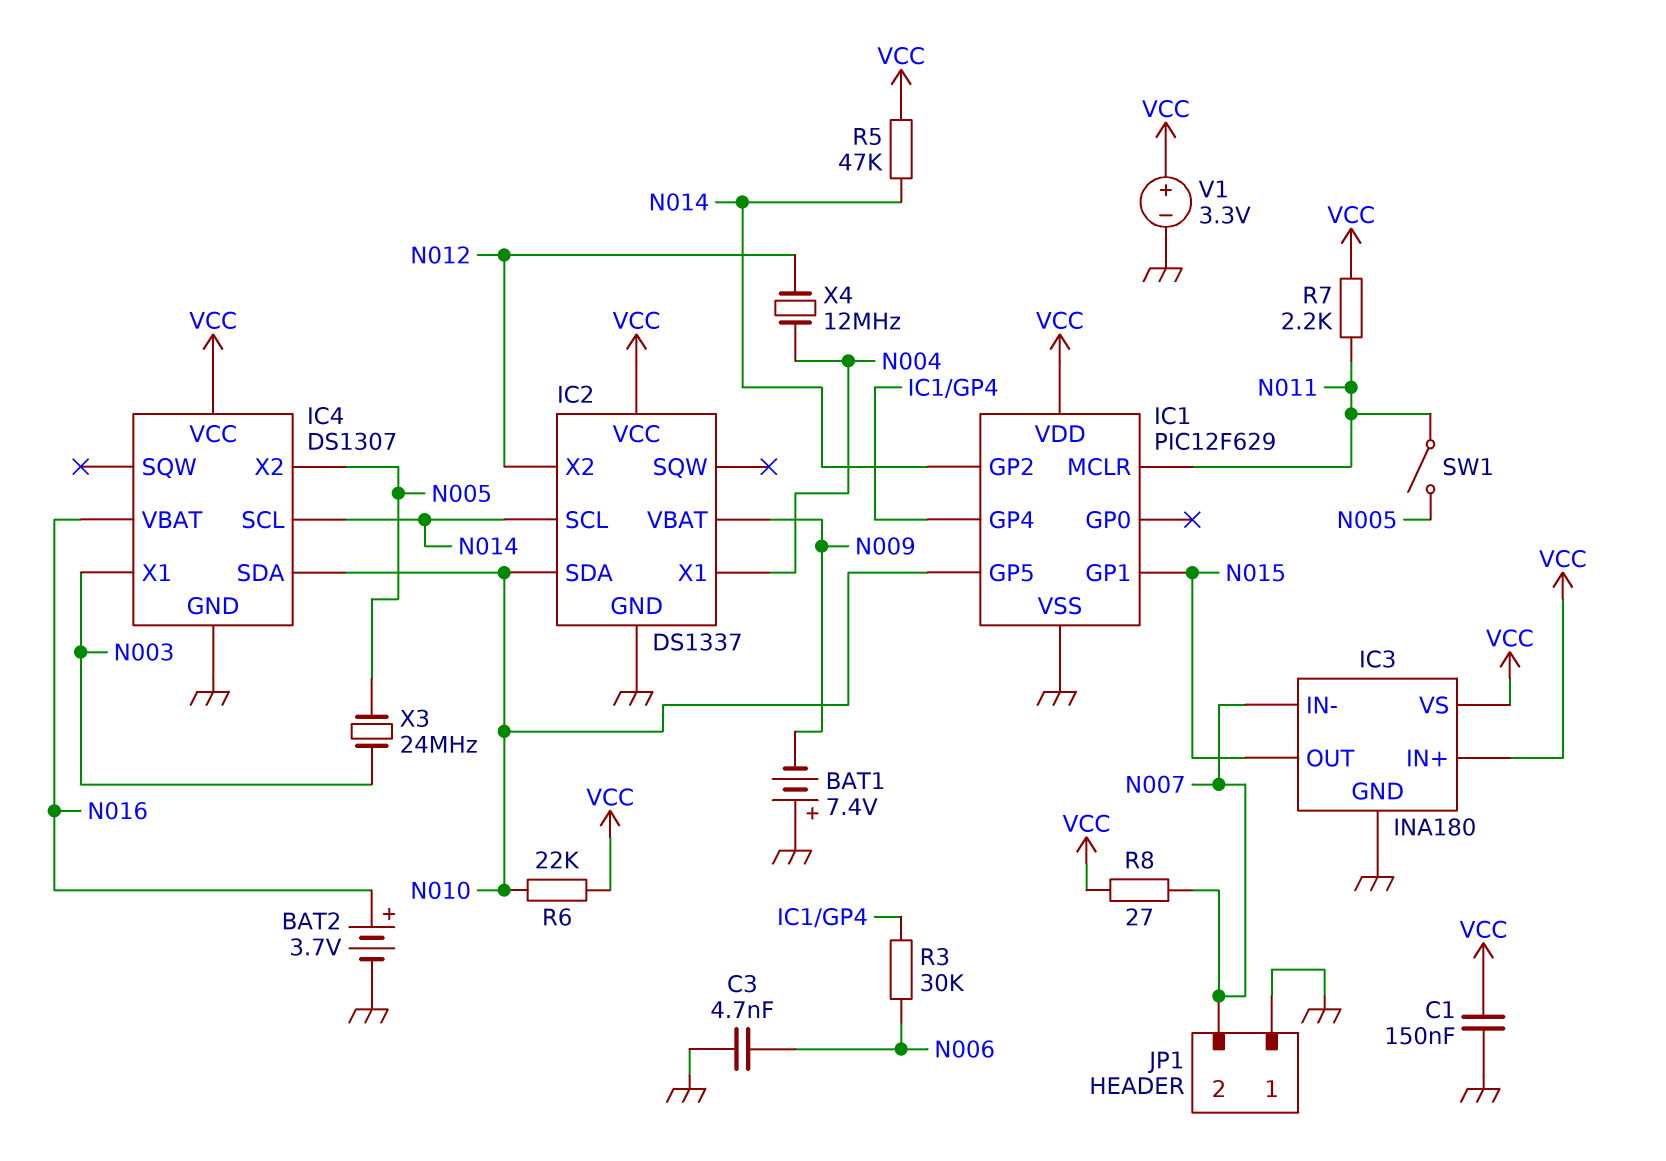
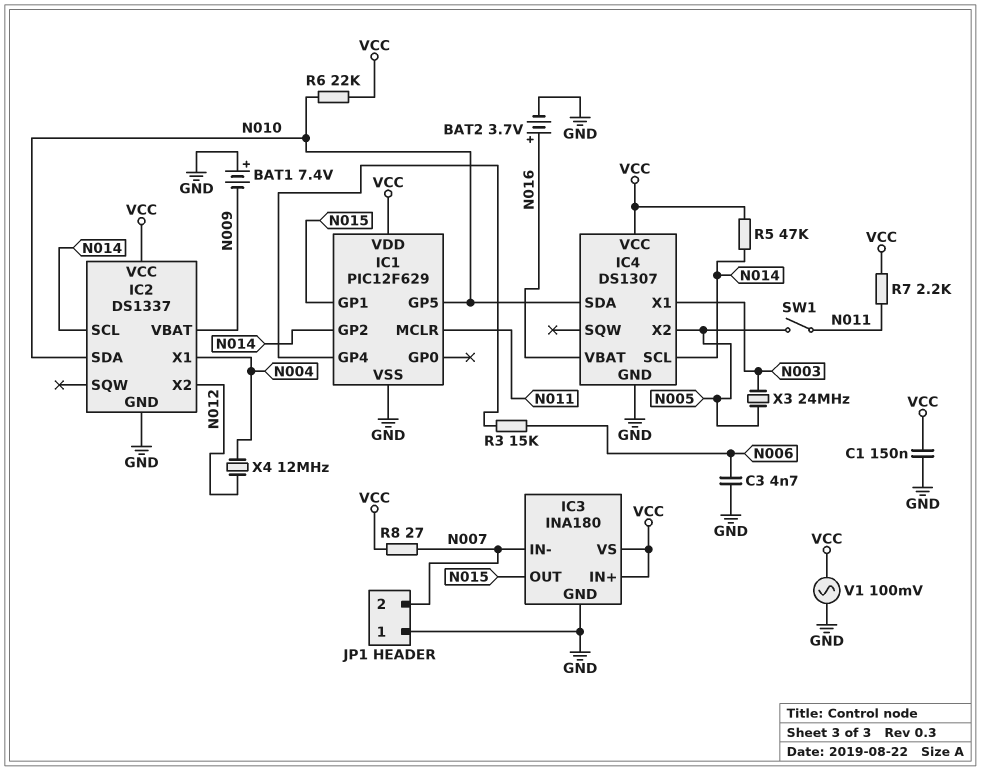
R3: 30k (IC1/GP4, N006) -> 15k (IC1/GP4, N006)
V1: 3.3V (plus VCC, minus GND) -> AC 100mV (GND, VCC)

